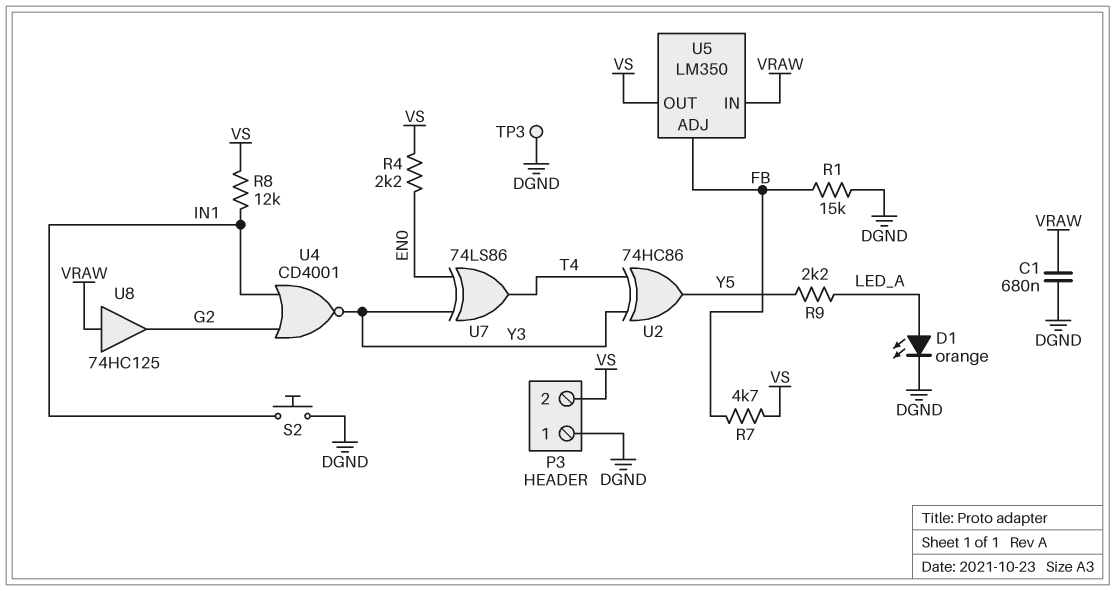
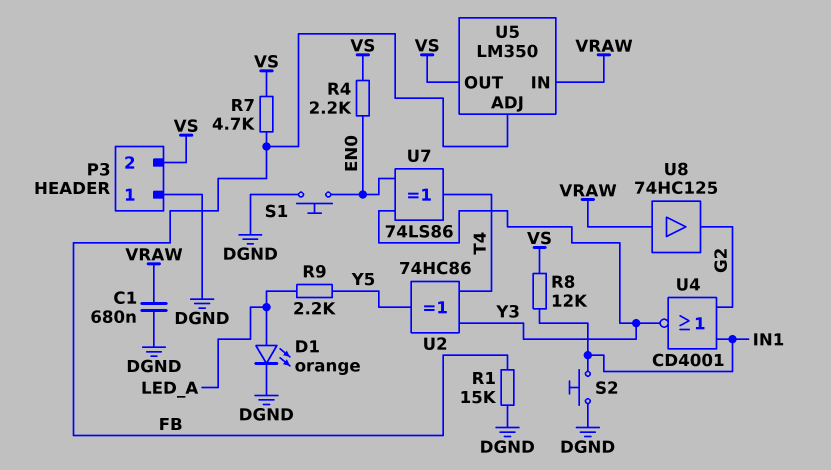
S1: none -> button (DGND, EN0)
TP3: test point (DGND) -> none

